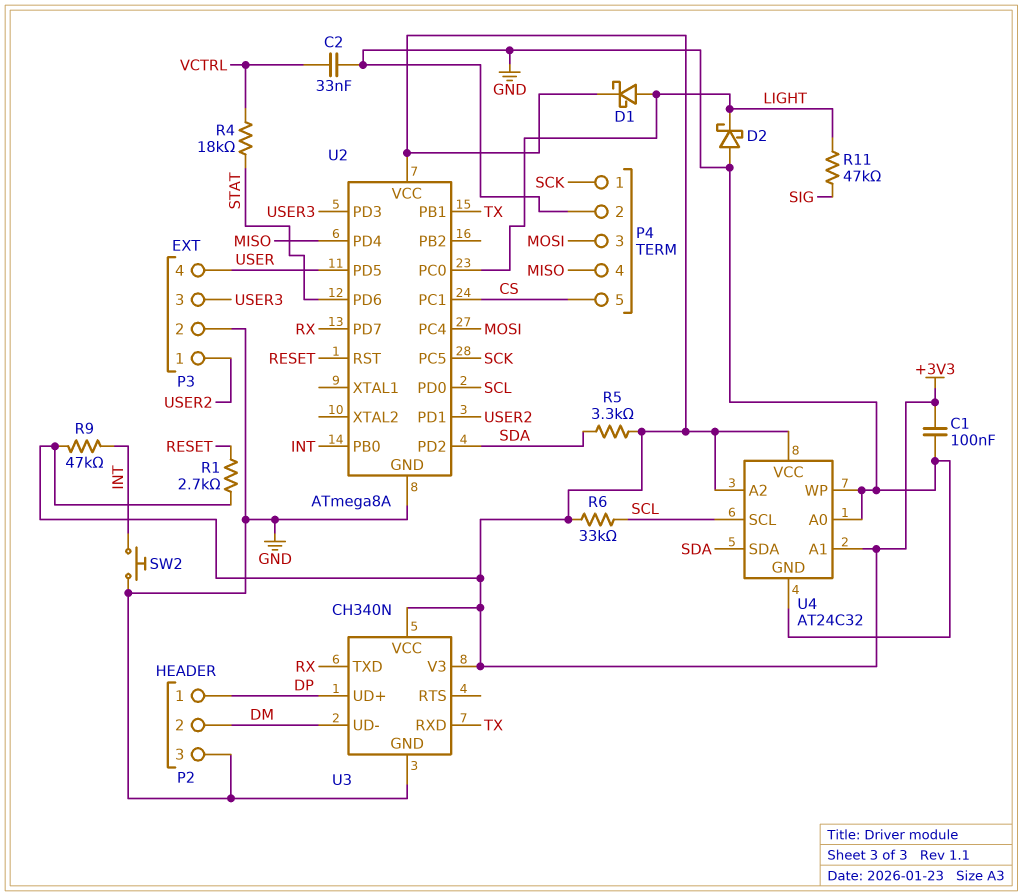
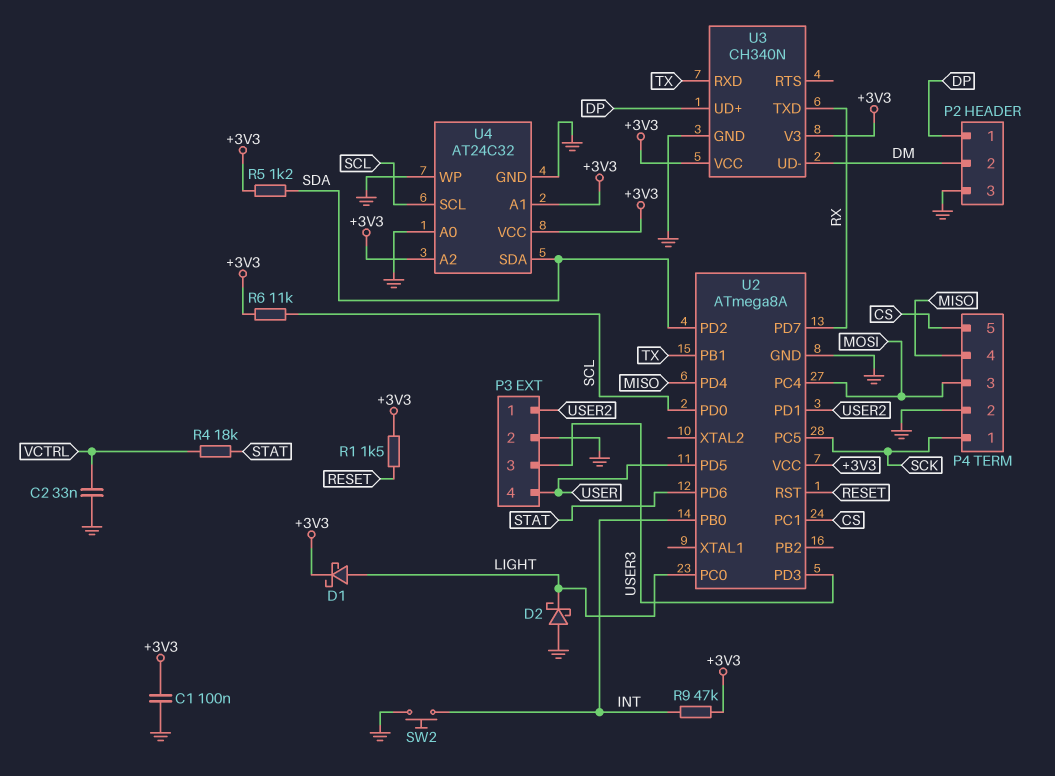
R1: 2.7k (+3V3, RESET) -> 1.5k (+3V3, RESET)
R5: 3.3k (+3V3, SDA) -> 1.2k (+3V3, SDA)
R6: 33k (+3V3, SCL) -> 11k (+3V3, SCL)
R11: 47k (LIGHT, SIG) -> none

